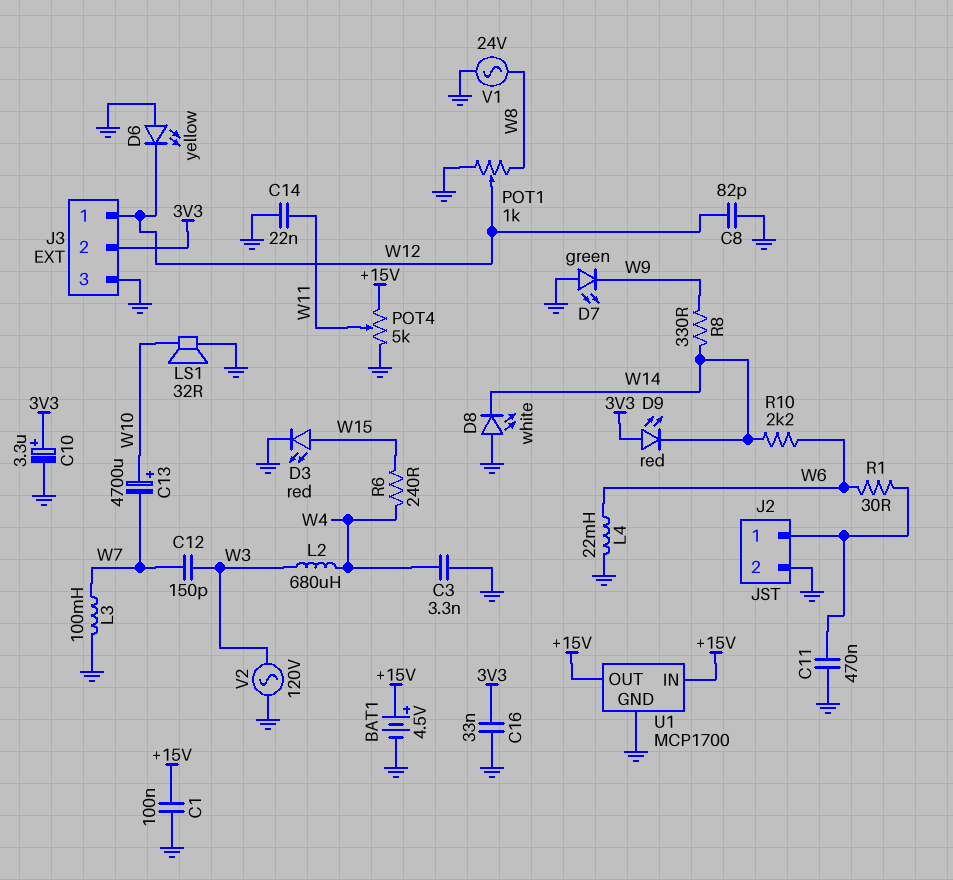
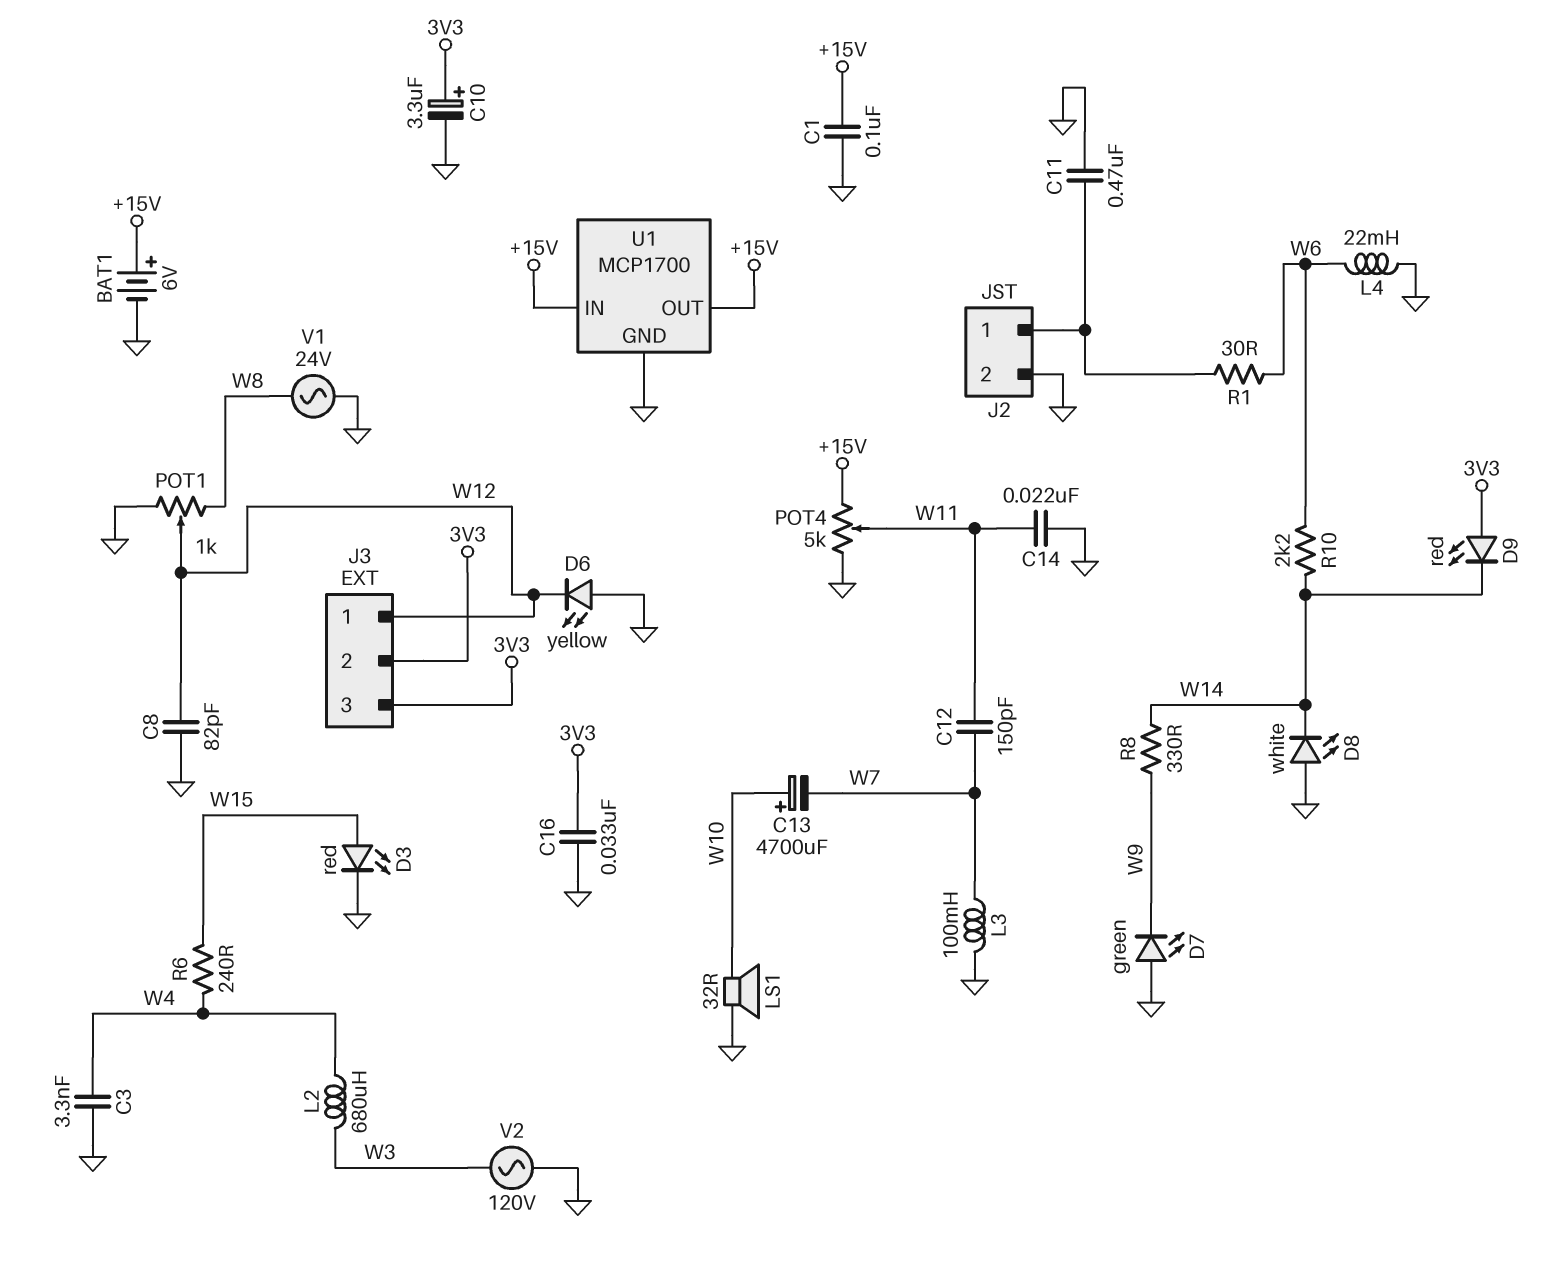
BAT1: 4.5V (plus +15V, minus GND) -> 6V (plus +15V, minus GND)
C12: 150pF (W3, W7) -> 150pF (W7, W11)
J3 pin 3: GND -> 3V3

